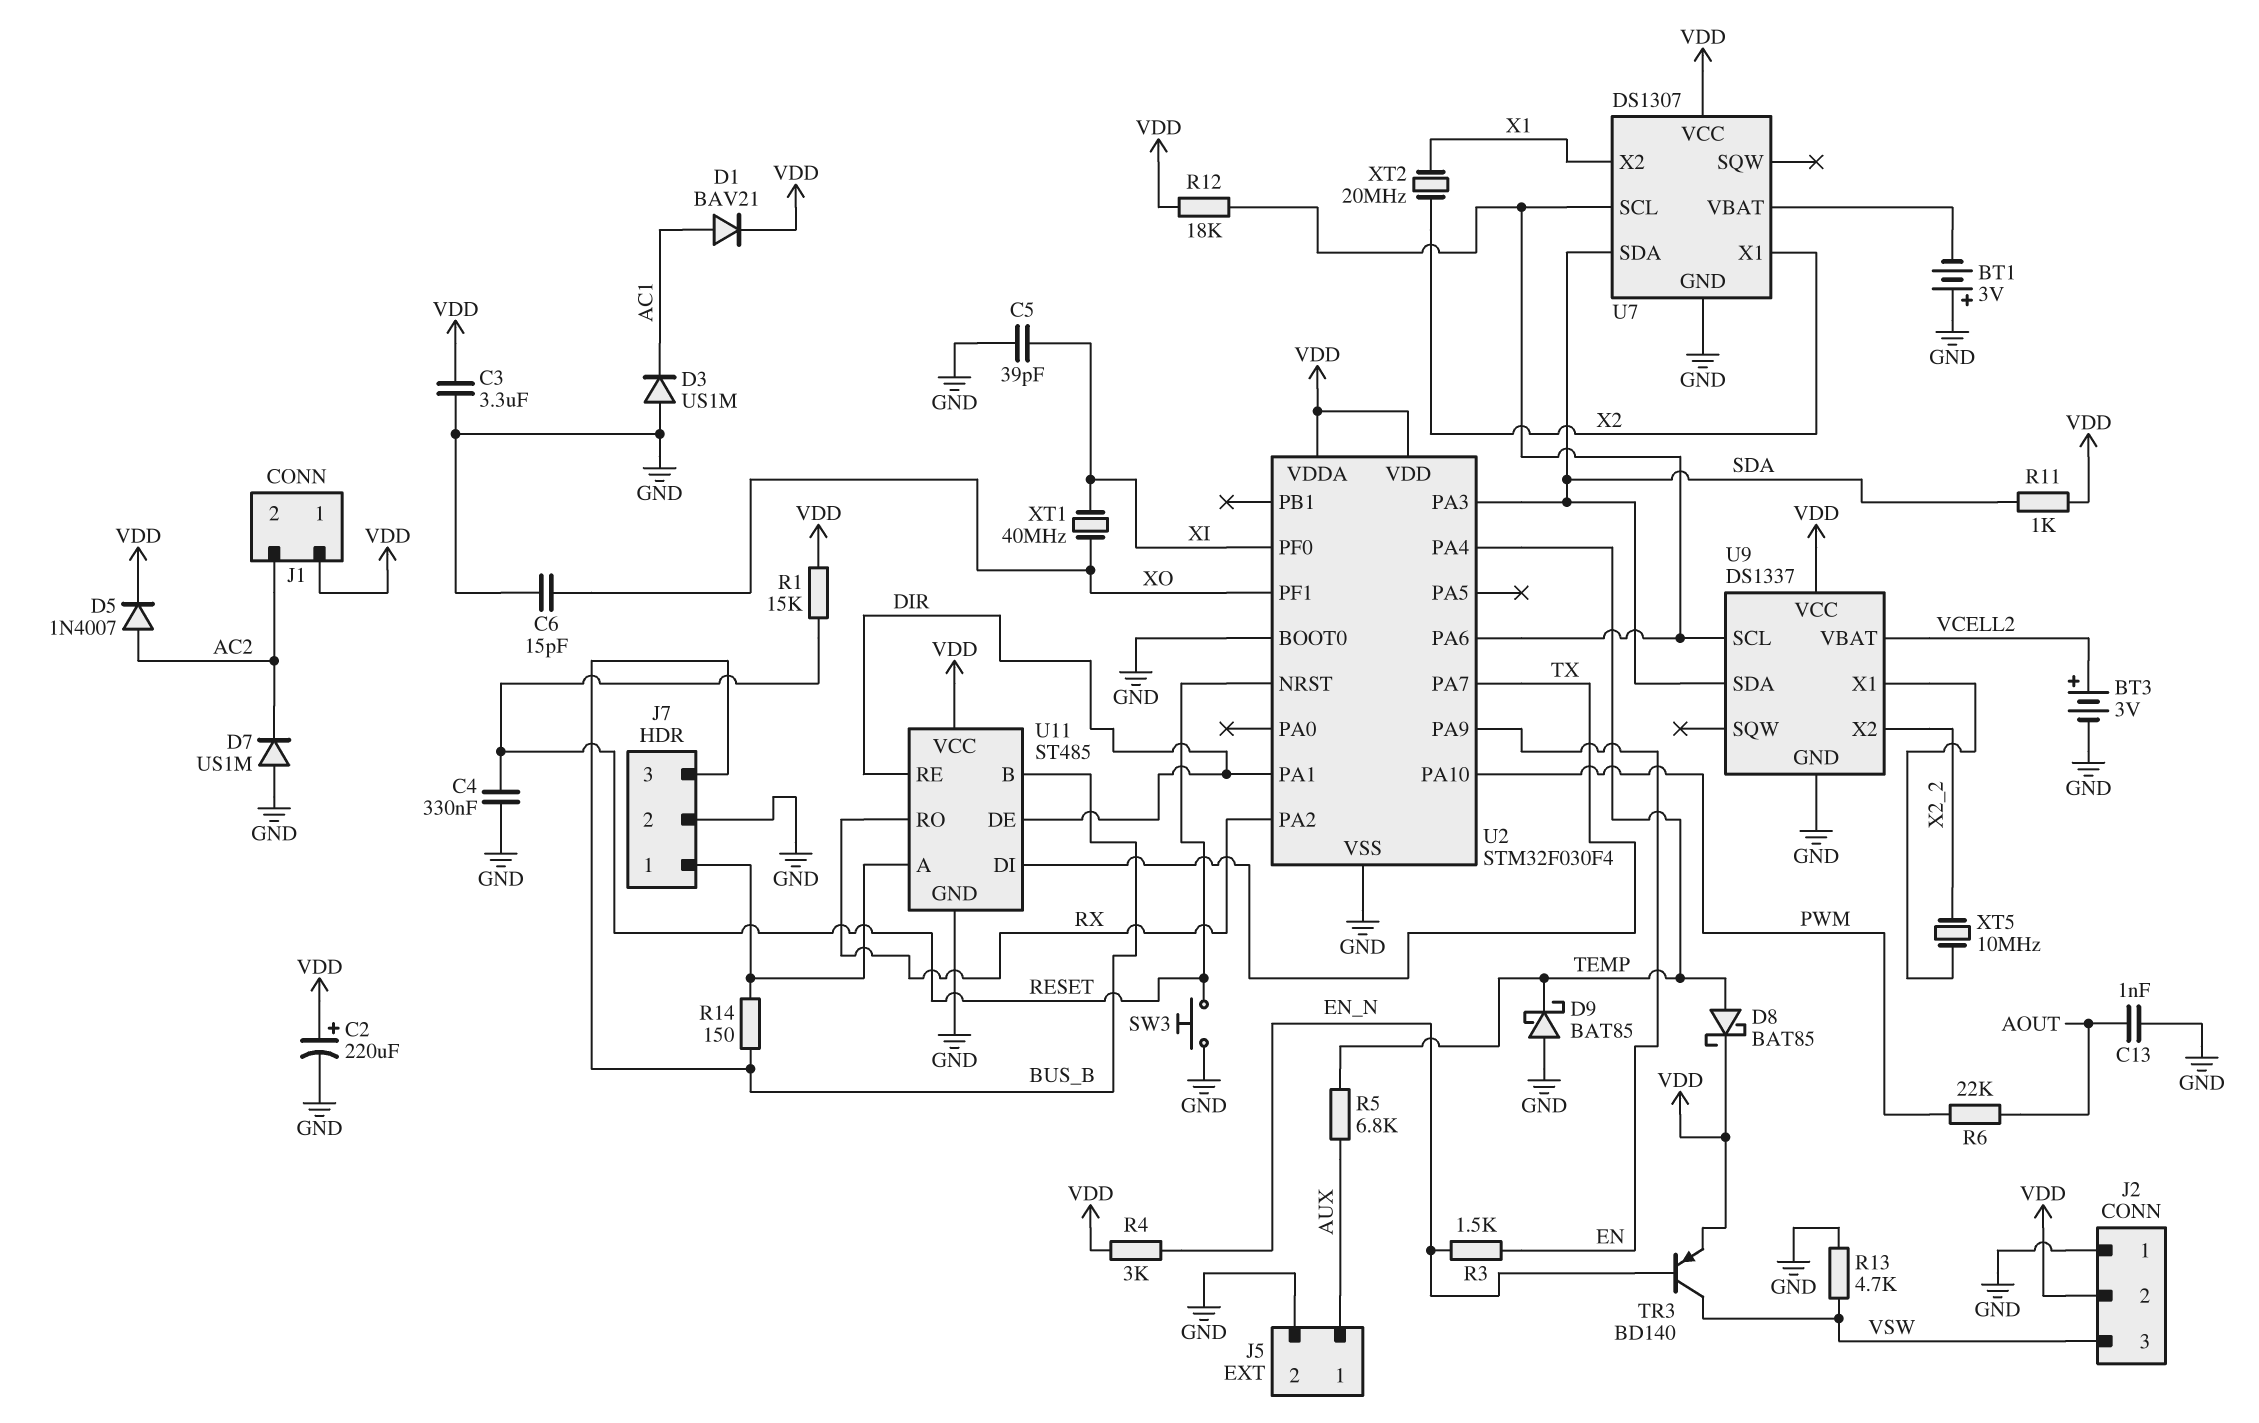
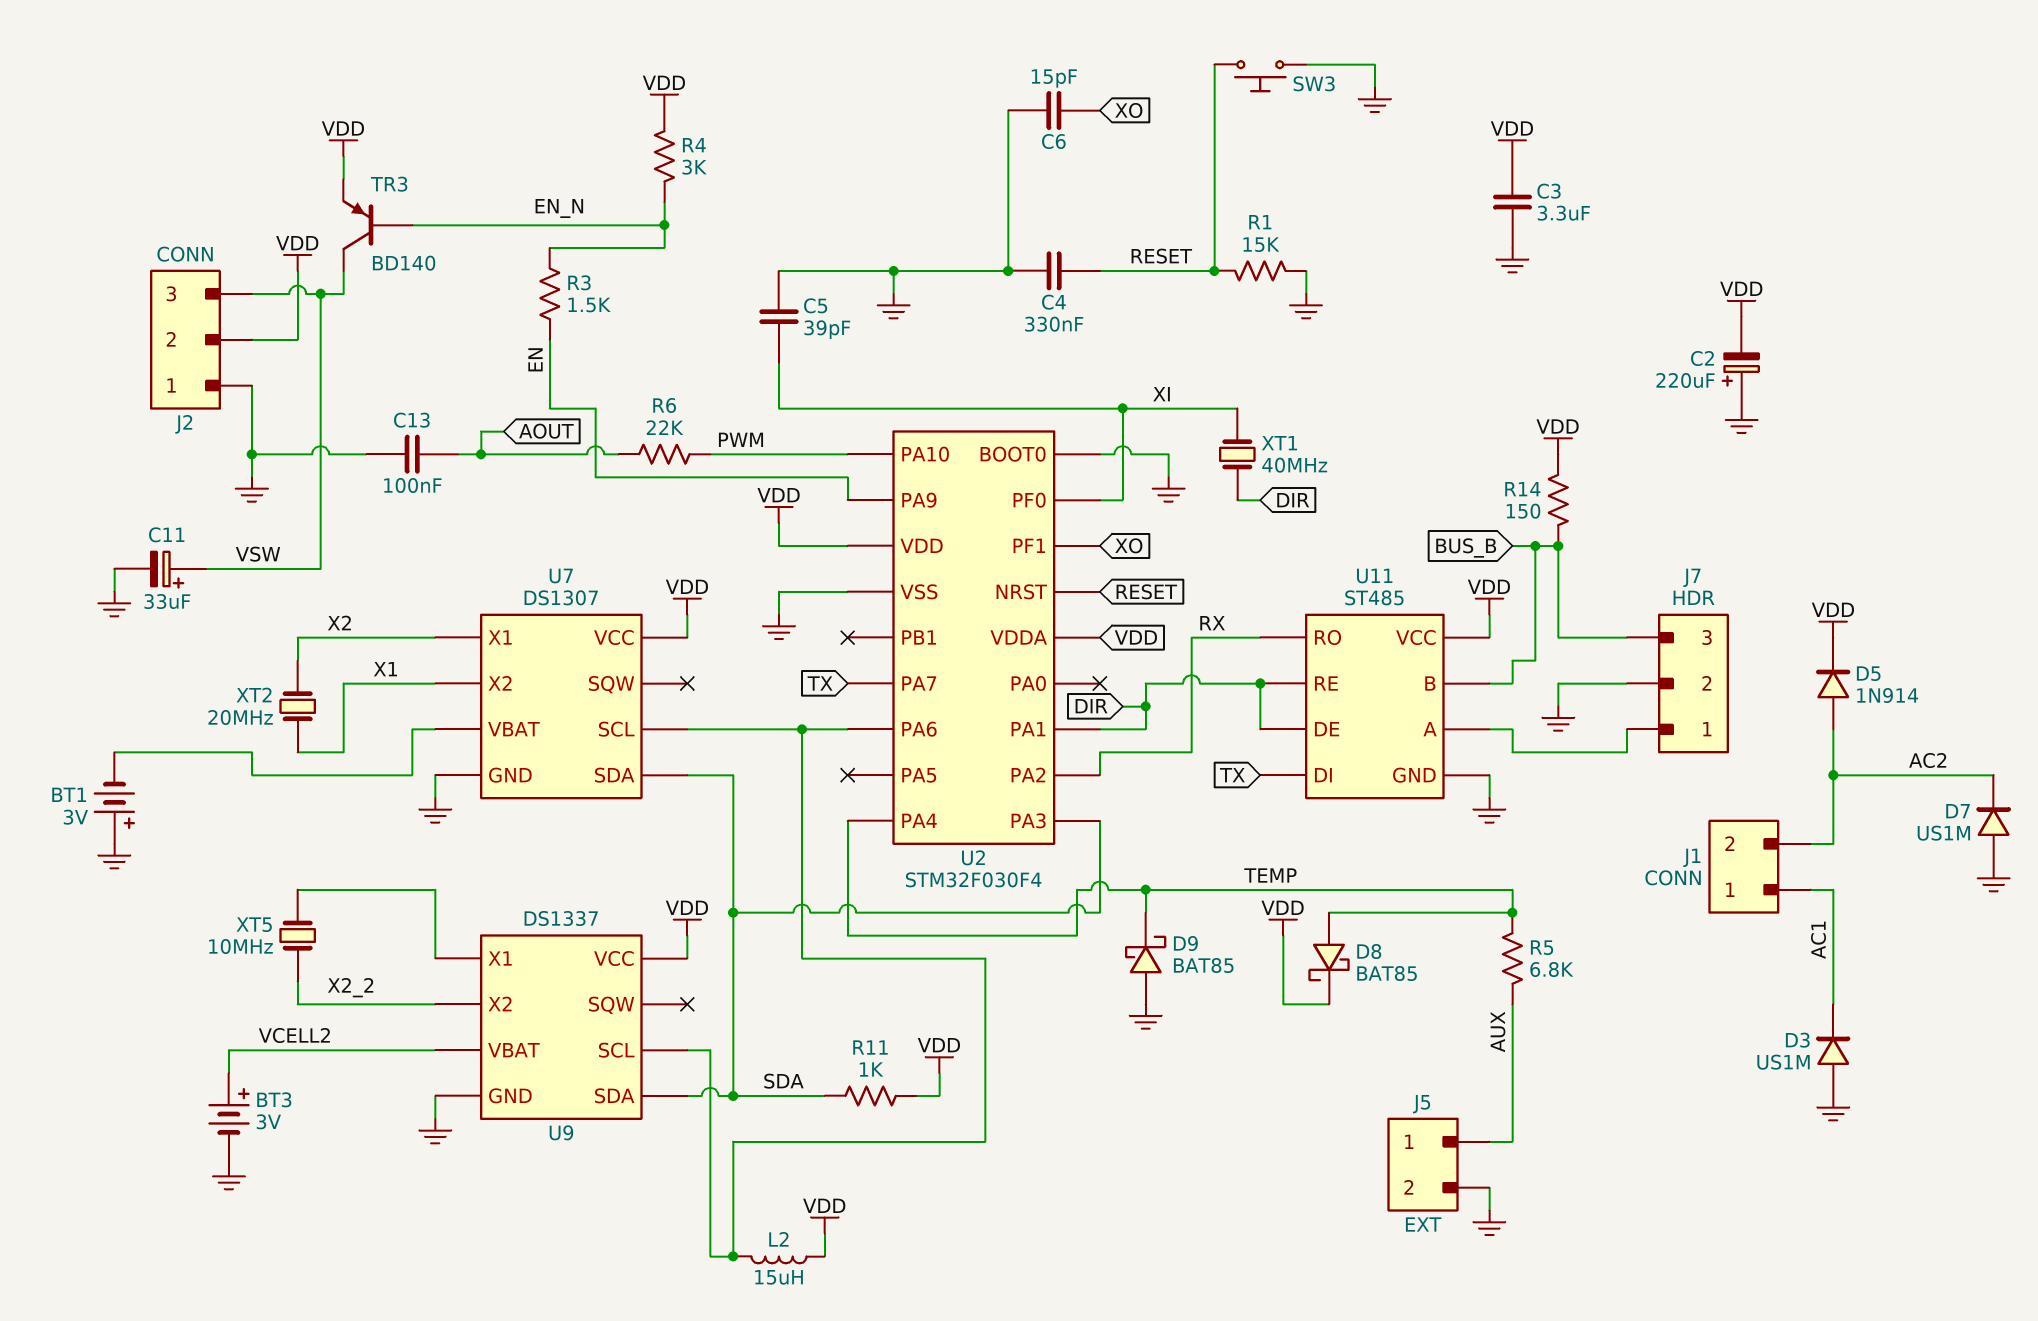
C2: 220uF (plus VDD, minus GND) -> 220uF (plus GND, minus VDD)
C11: none -> 33uF (plus VSW, minus GND)
C13: 1nF (AOUT, GND) -> 100nF (AOUT, GND)
D1: diode BAV21 (A AC1, K VDD) -> none
D5: diode 1N4007 (A AC2, K VDD) -> diode 1N914 (A AC2, K VDD)
J1 pin 1: VDD -> AC1
L2: none -> 15uH (U2/PA6, VDD)
R1: 15k (RESET, VDD) -> 15k (GND, RESET)
R12: 18k (U2/PA6, VDD) -> none
R13: 4.7k (GND, VSW) -> none
R14: 150 (BUS_B, J7/1) -> 150 (BUS_B, VDD)
XT1: 40MHz (XI, XO) -> 40MHz (DIR, XI)

